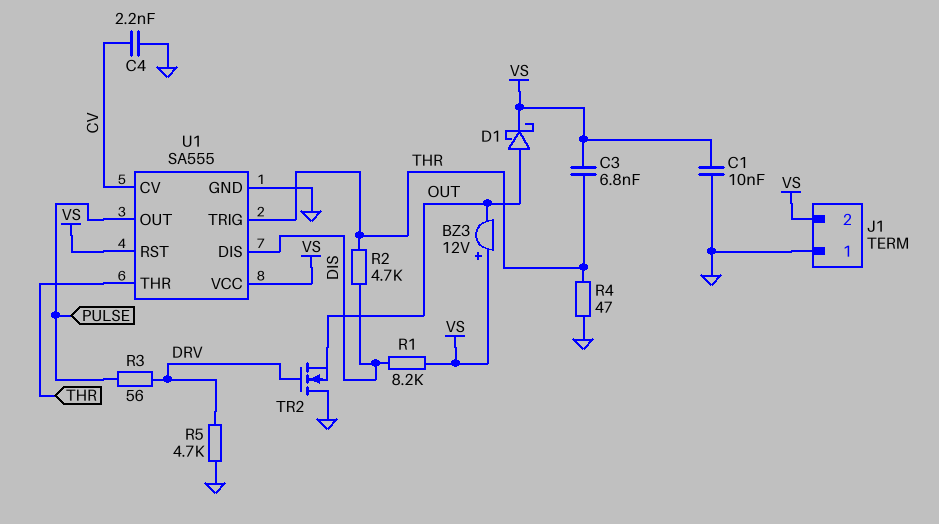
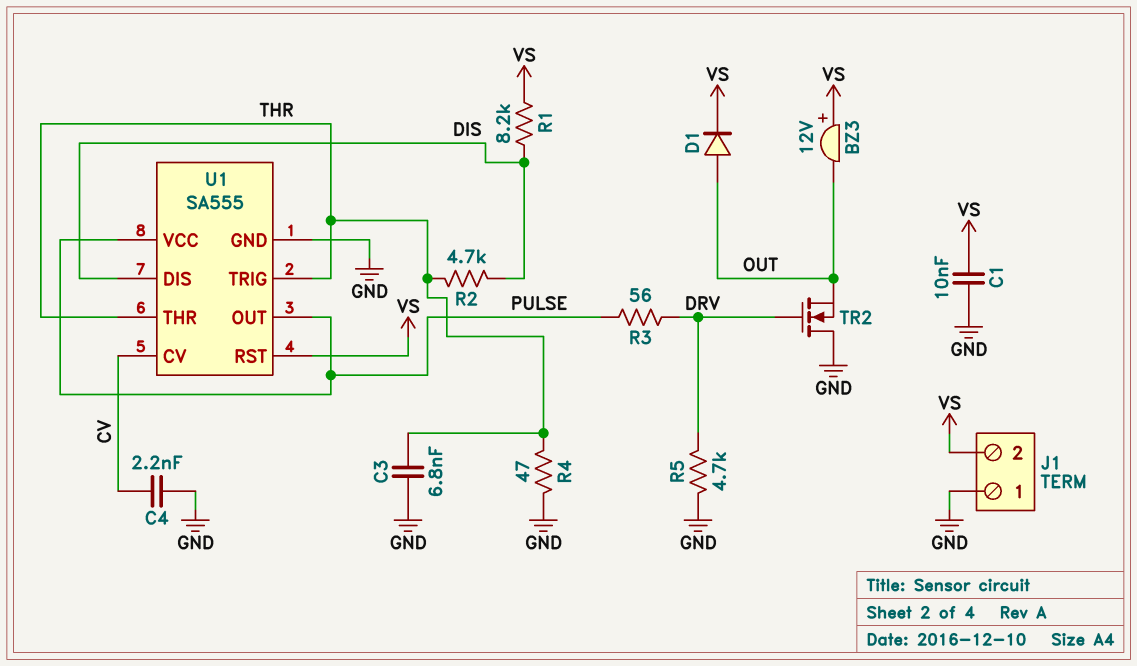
C3: 6.8nF (THR, VS) -> 6.8nF (GND, THR)
D1: schottky (A OUT, K VS) -> diode (A OUT, K VS)
U1 pin VCC: VS -> PULSE

